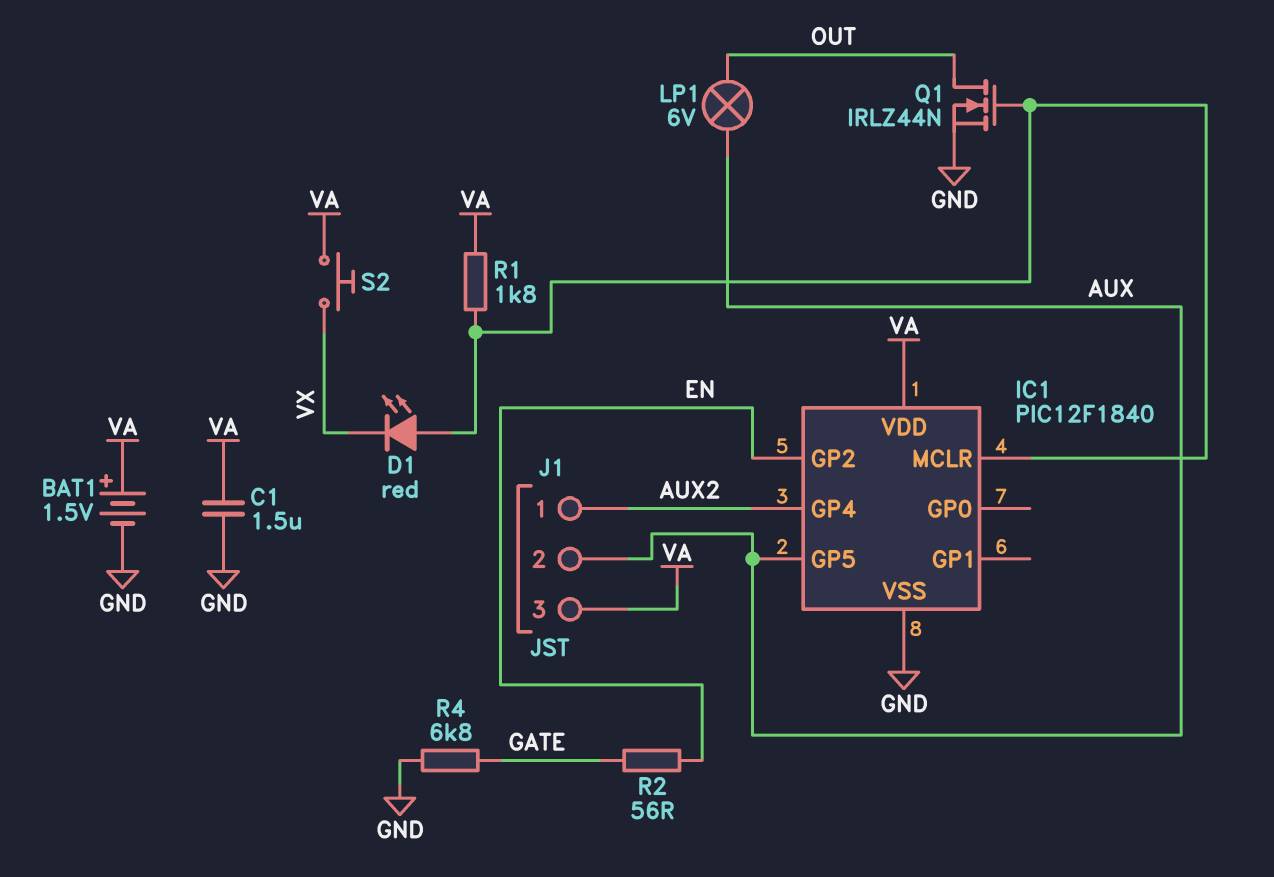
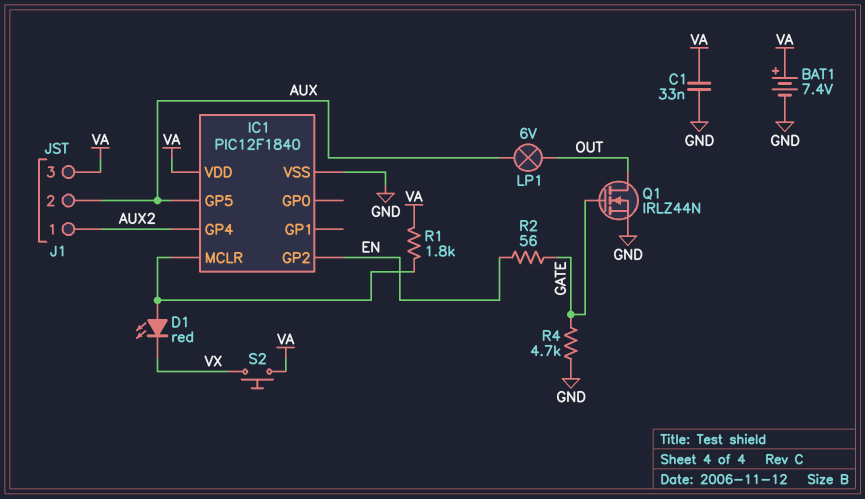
BAT1: 1.5V (plus VA, minus GND) -> 7.4V (plus VA, minus GND)
C1: 1.5uF (GND, VA) -> 33nF (GND, VA)
Q1: NMOS IRLZ44N (G IC1/MCLR, D OUT, S GND) -> NMOS IRLZ44N (G GATE, D OUT, S GND)
R4: 6.8k (GATE, GND) -> 4.7k (GATE, GND)

